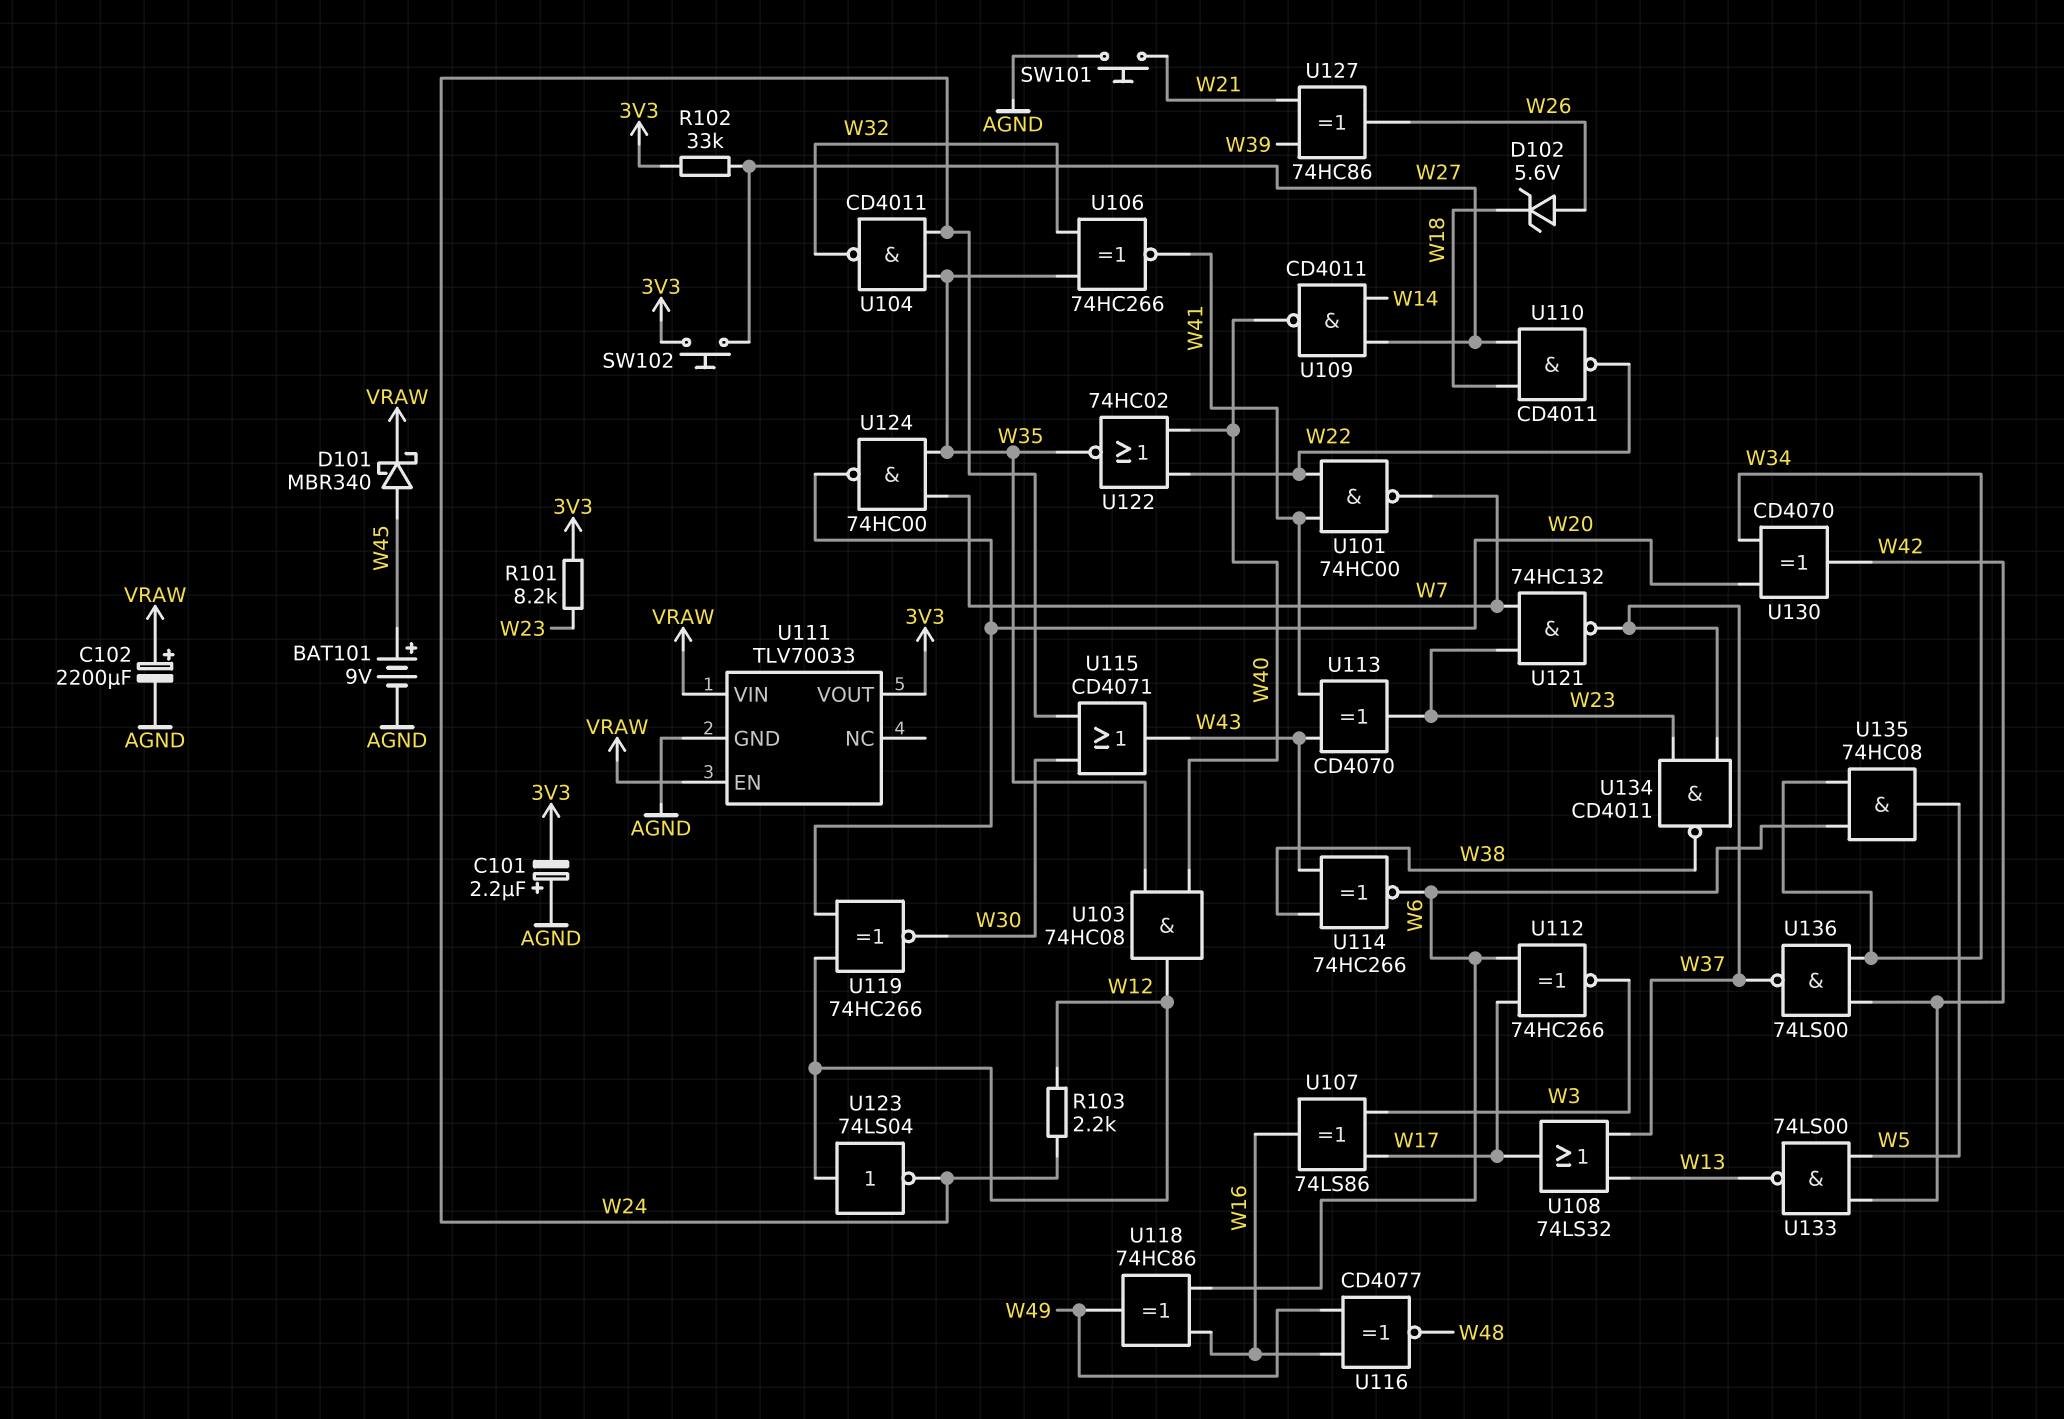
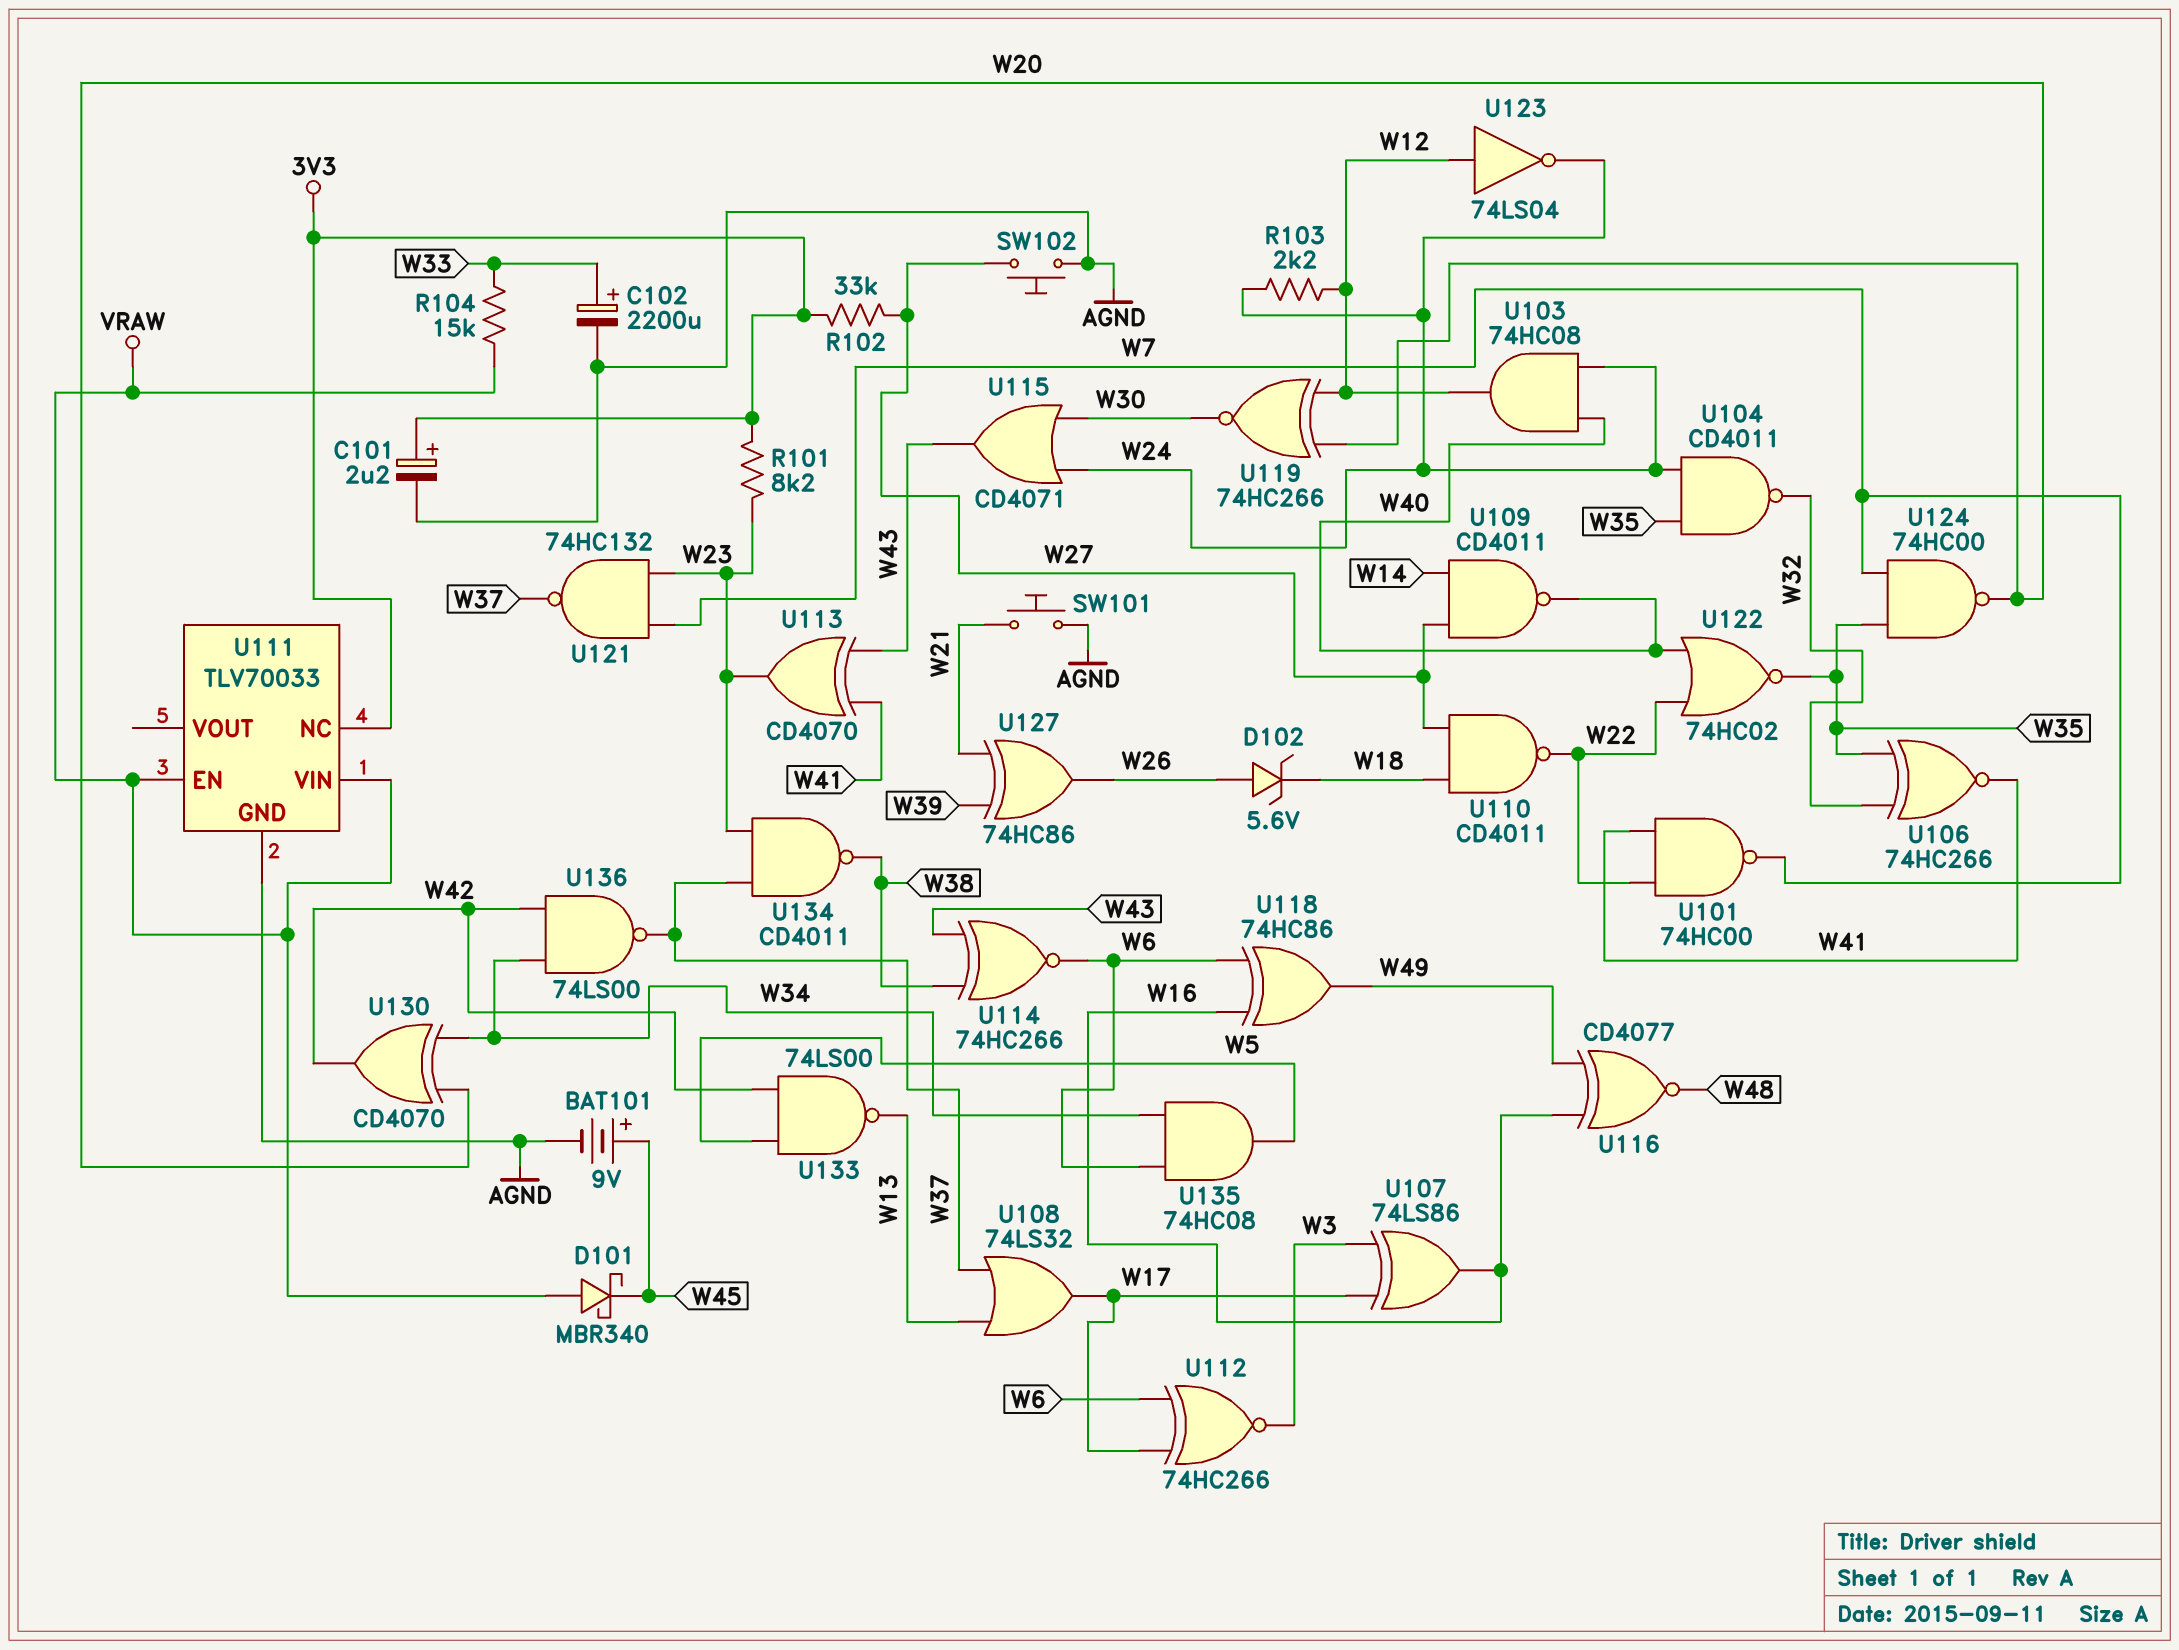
C101: 2.2uF (plus AGND, minus 3V3) -> 2.2uF (plus 3V3, minus AGND)
C102: 2200uF (plus VRAW, minus AGND) -> 2200uF (plus W33, minus AGND)
D101: schottky MBR340 (A W45, K VRAW) -> schottky MBR340 (A VRAW, K W45)
R104: none -> 15k (VRAW, W33)
SW102: button (3V3, W27) -> button (AGND, W27)
U103: AND 74HC08 (in W35, in W40, out W12) -> AND 74HC08 (in W24, in W40, out W12)
U111 pin NC: none -> 3V3
U111 pin VOUT: 3V3 -> none

